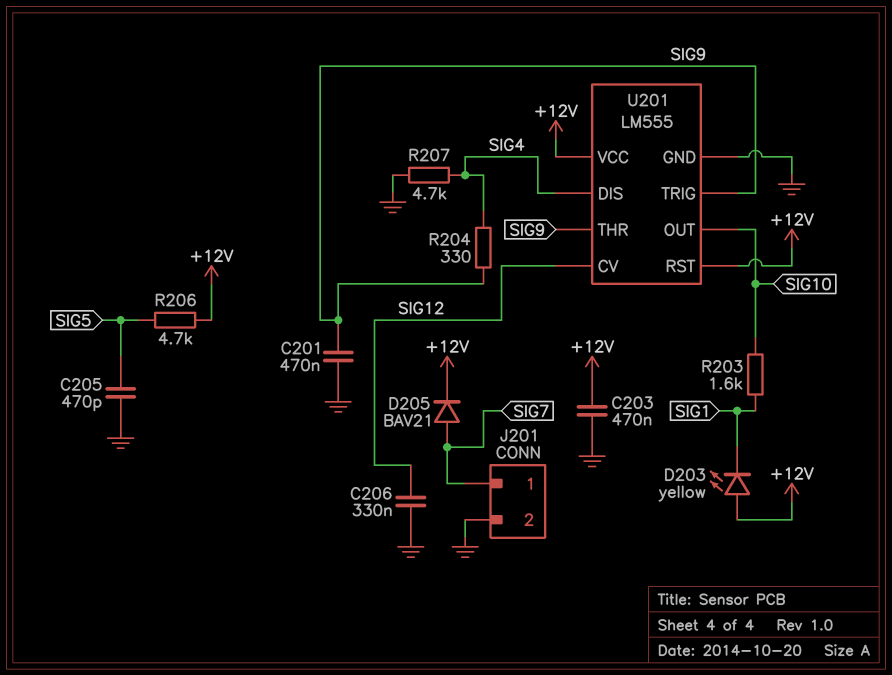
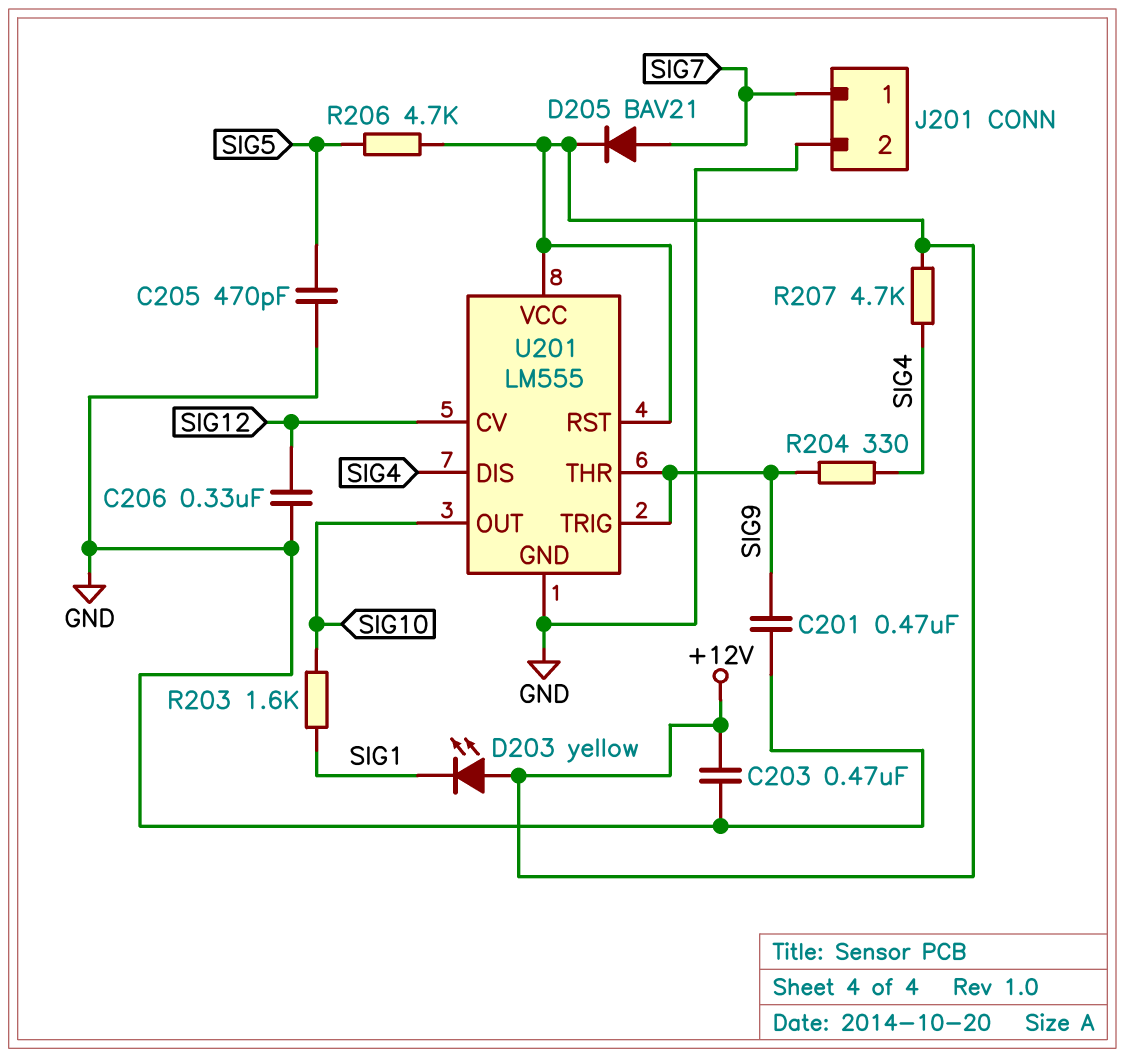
R207: 4.7k (GND, SIG4) -> 4.7k (+12V, SIG4)

